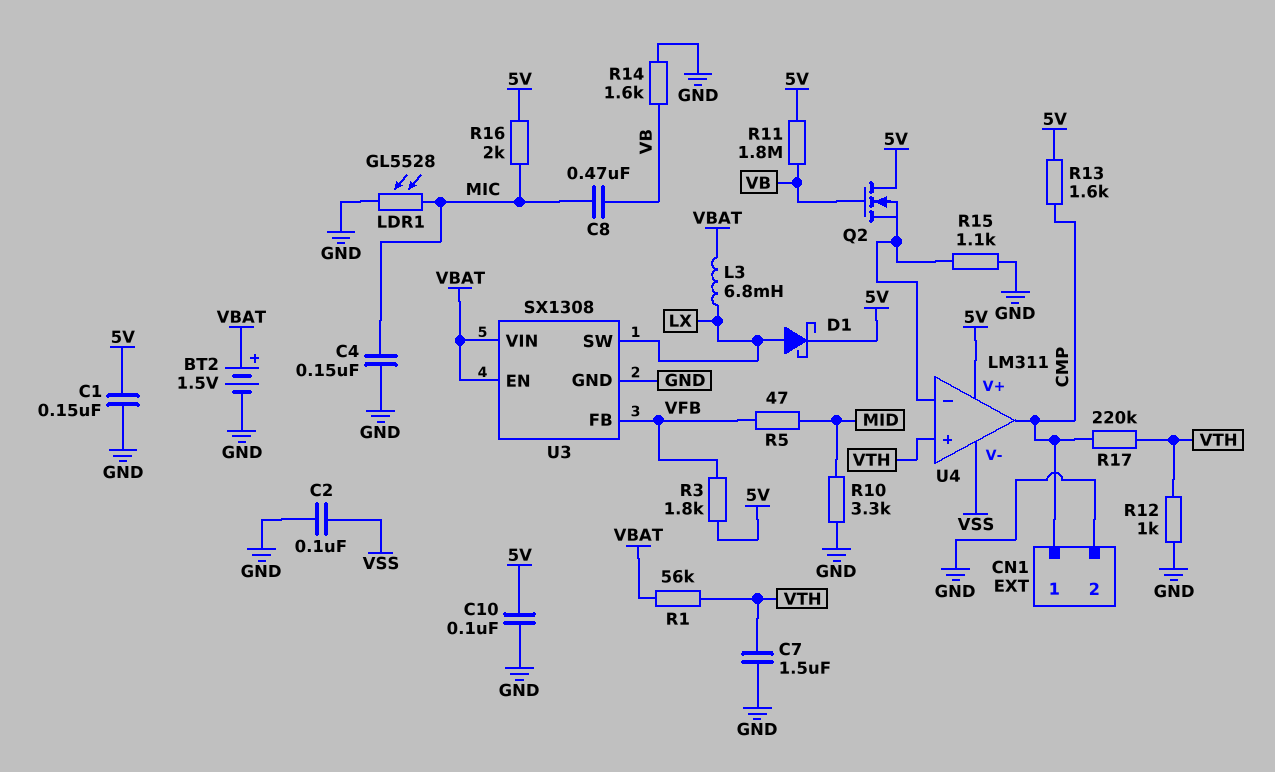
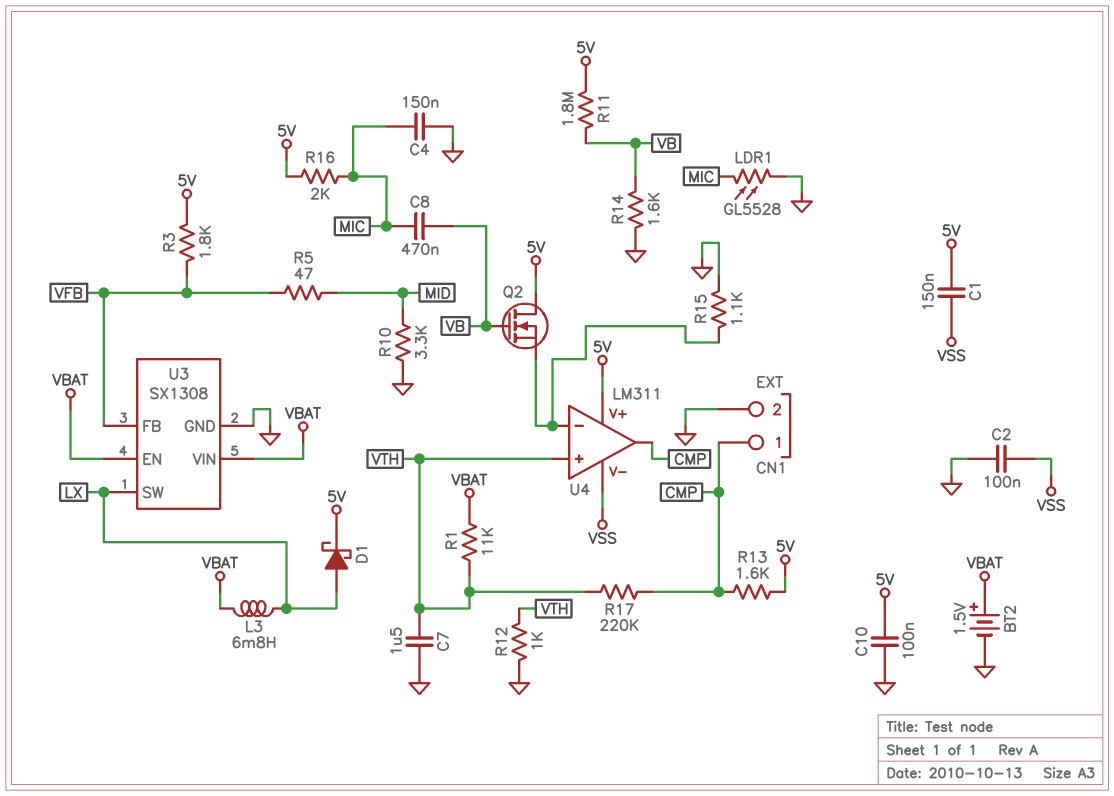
C1: 150nF (5V, GND) -> 150nF (5V, VSS)
R1: 56k (VBAT, VTH) -> 11k (VBAT, VTH)

